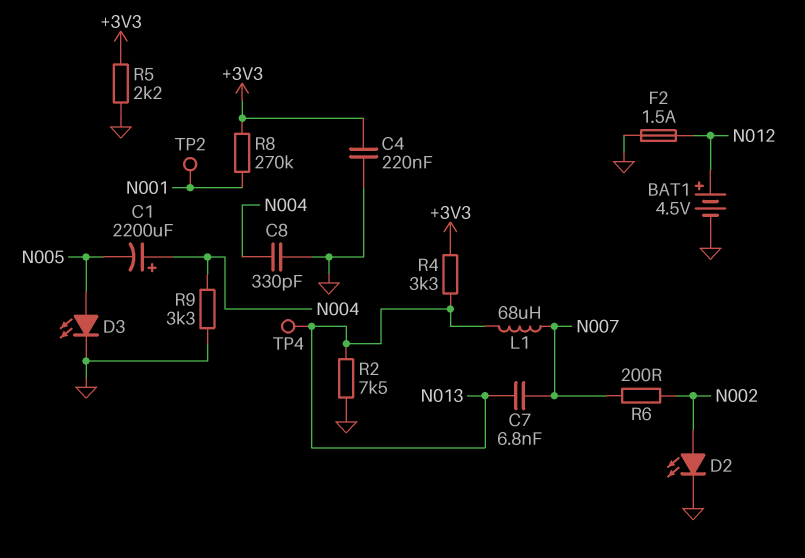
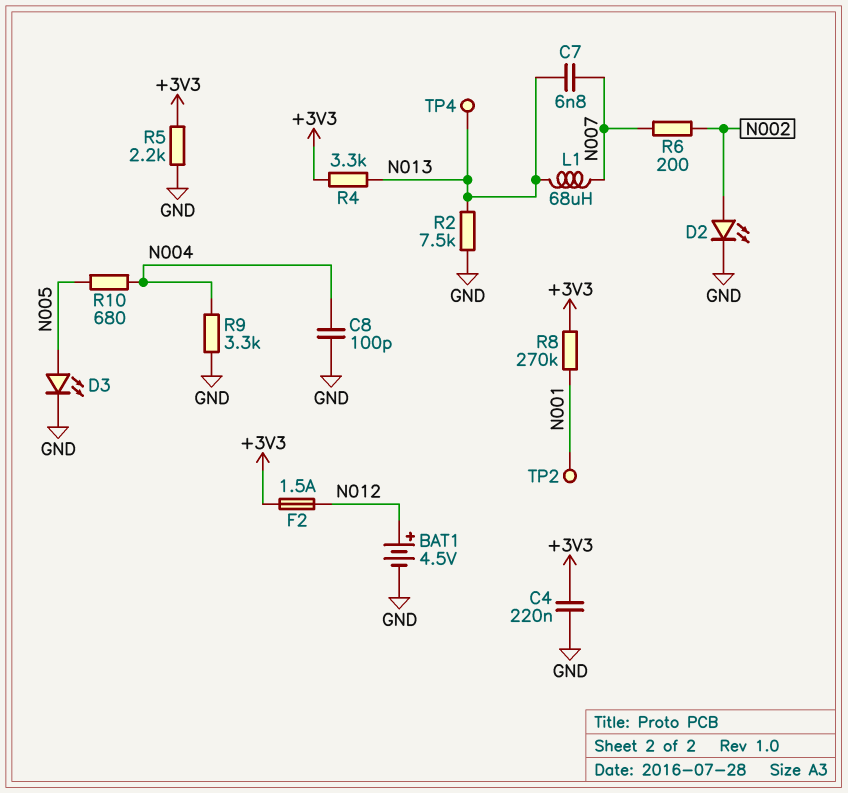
C1: 2200uF (plus N004, minus N005) -> none
C8: 330pF (GND, N004) -> 100pF (GND, N004)
F2: 1.5A (GND, N012) -> 1.5A (+3V3, N012)
R10: none -> 680 (N004, N005)

